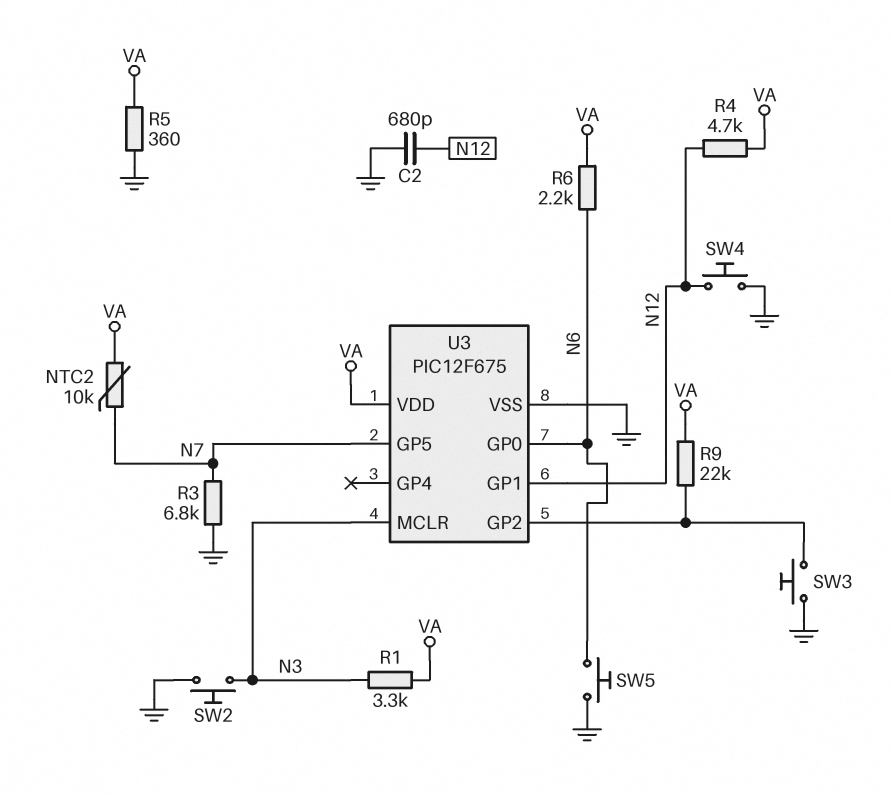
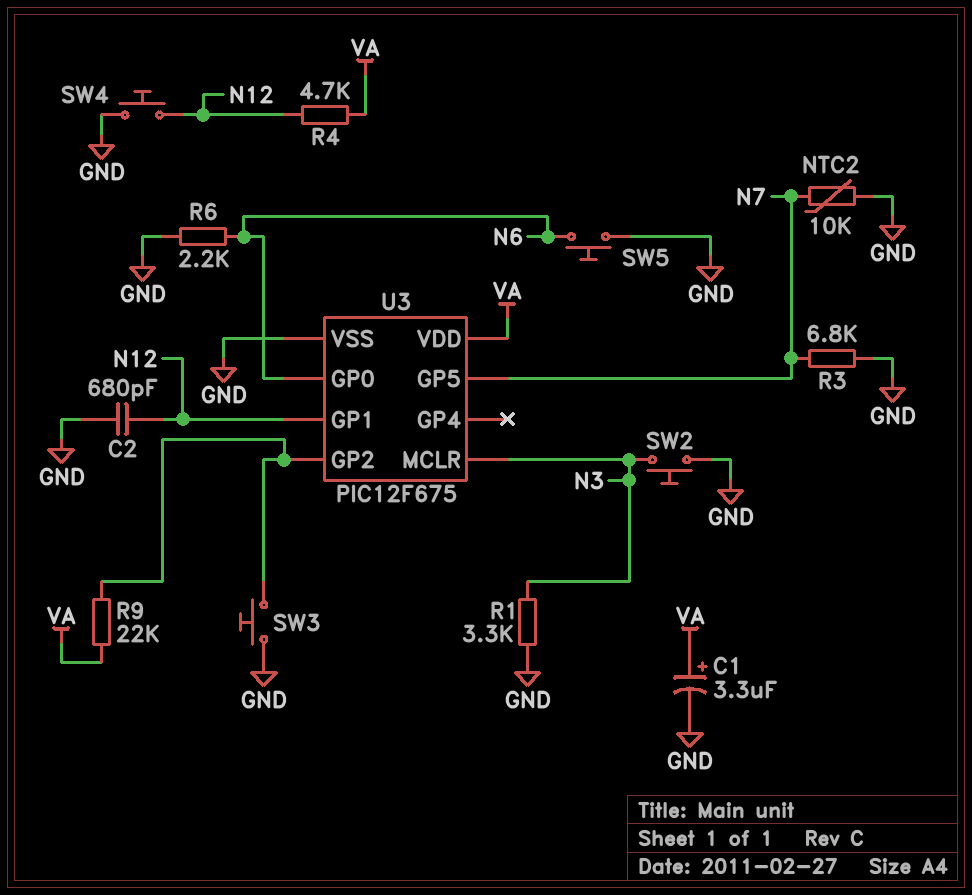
C1: none -> 3.3uF (plus VA, minus GND)
NTC2: 10k (N7, VA) -> 10k (GND, N7)
R1: 3.3k (N3, VA) -> 3.3k (GND, N3)
R5: 360 (GND, VA) -> none
R6: 2.2k (N6, VA) -> 2.2k (GND, N6)

